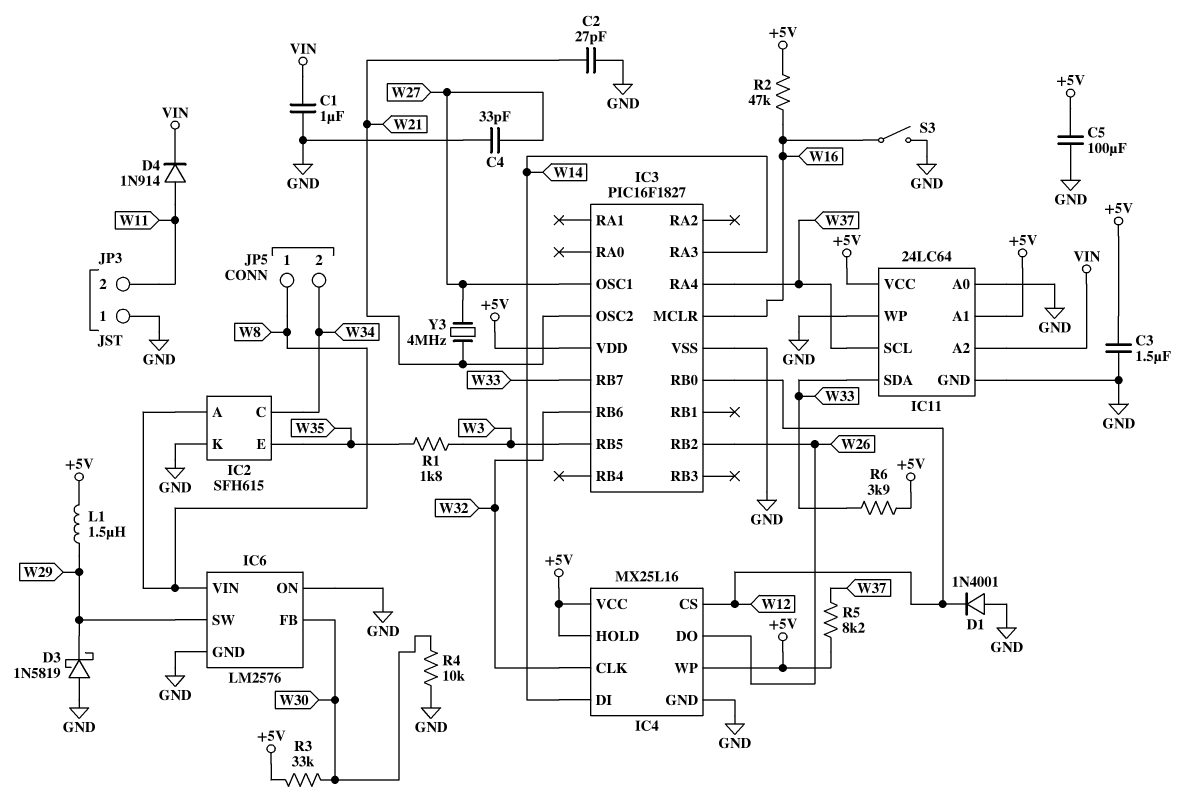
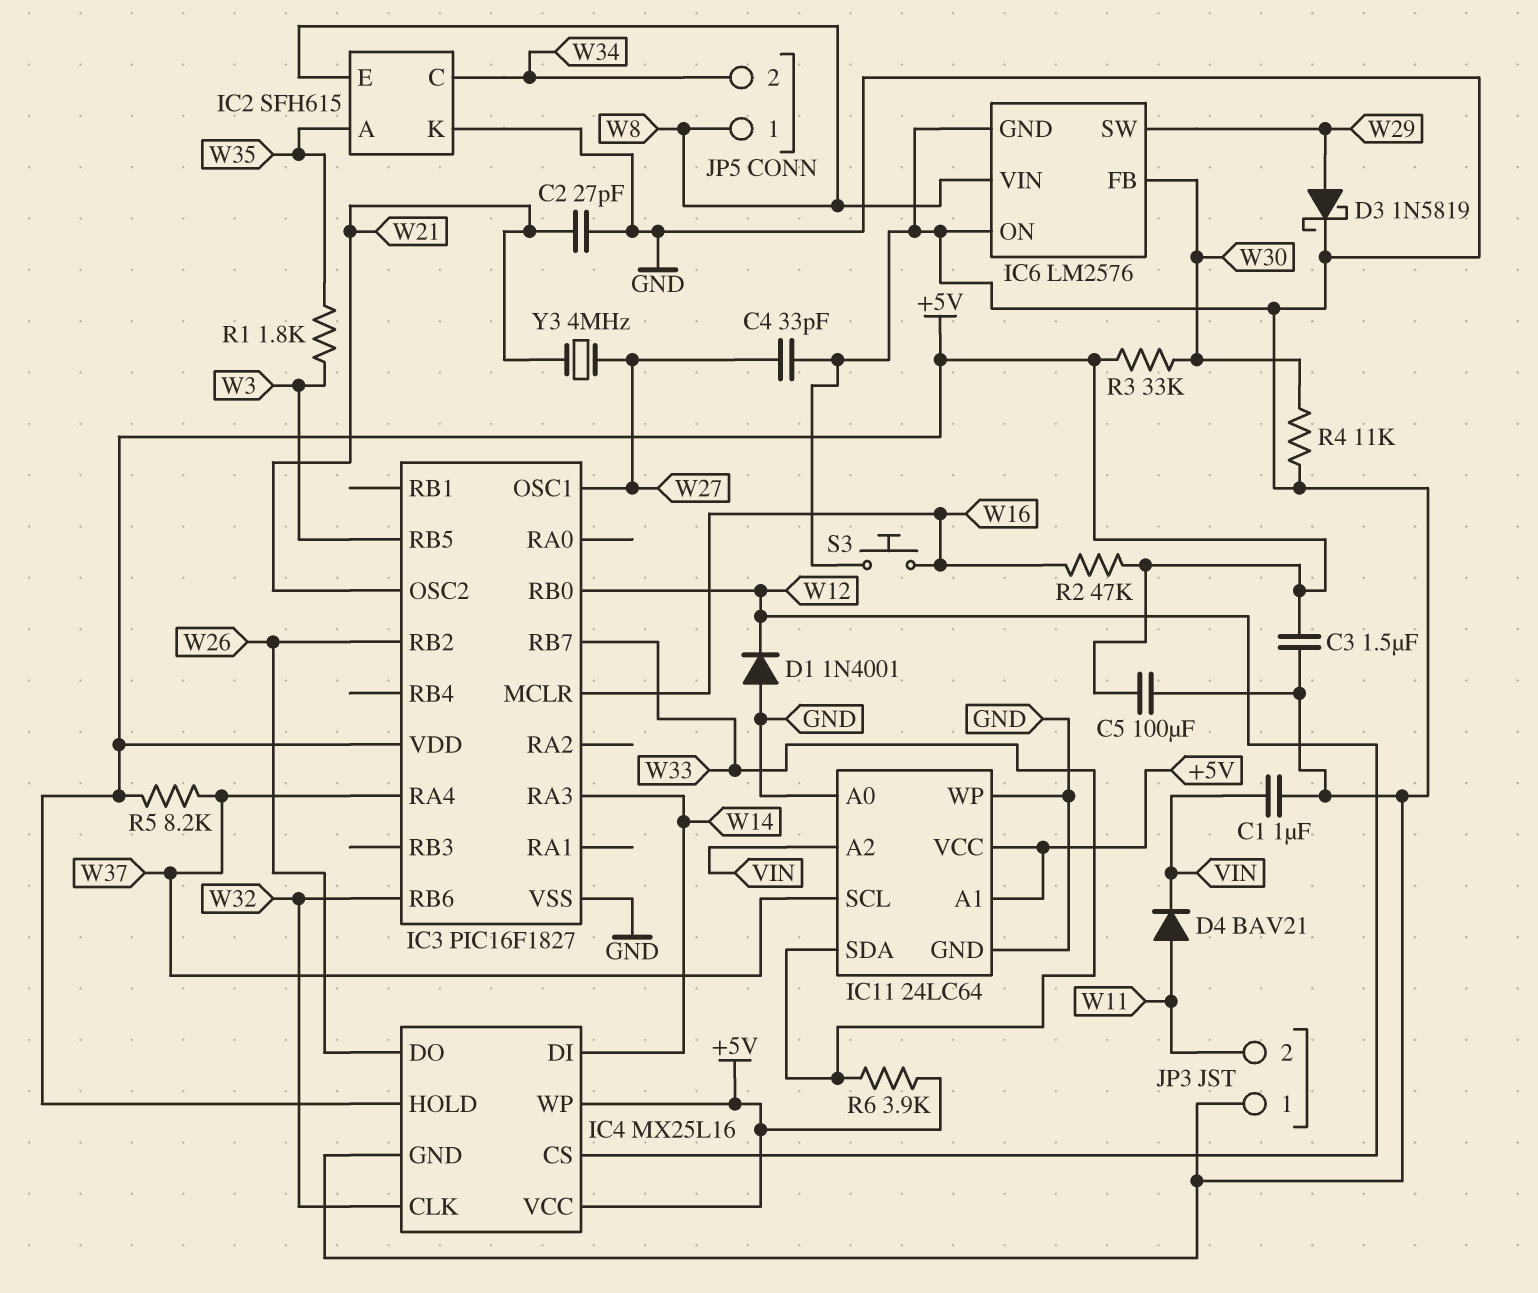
D3: schottky 1N5819 (A GND, K W29) -> schottky 1N5819 (A W29, K GND)
D4: diode 1N914 (A W11, K VIN) -> diode BAV21 (A W11, K VIN)
IC2 pin A: W8 -> W35
IC2 pin E: W35 -> W8
L1: 1.5uH (+5V, W29) -> none
R4: 10k (GND, W30) -> 11k (GND, W30)
S3: switch (GND, W16) -> button (GND, W16)

